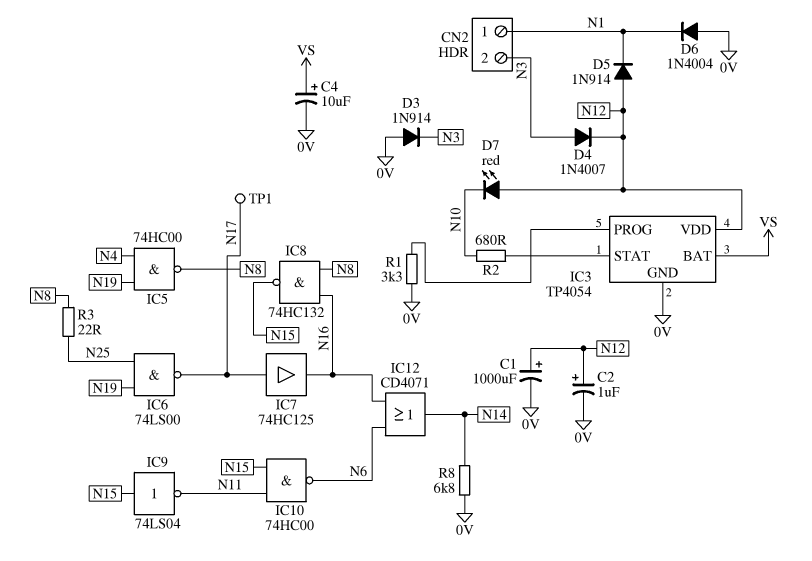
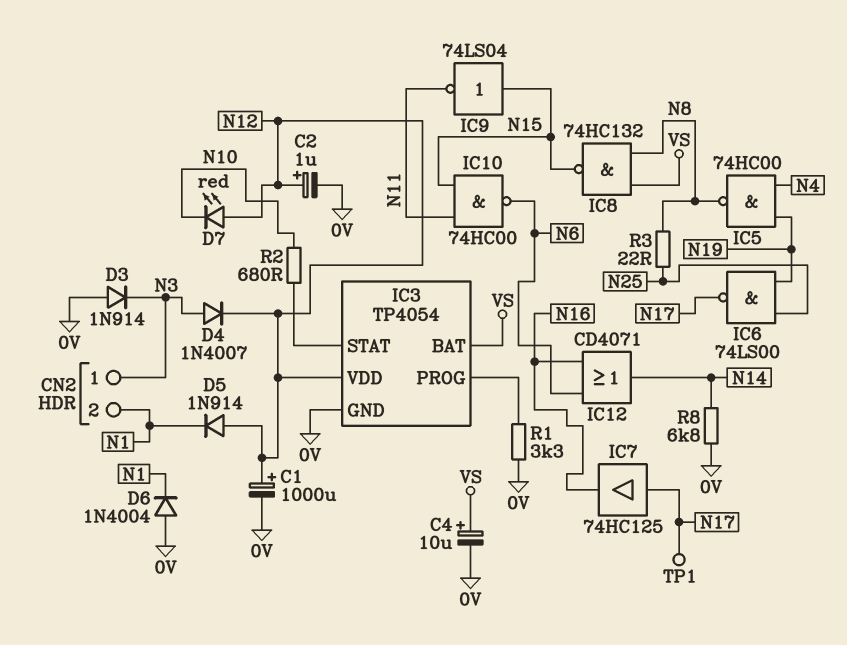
CN2 pin 1: N1 -> N3
CN2 pin 2: N3 -> N1
IC8: NAND 74HC132 (in N8, in N16, out N15) -> NAND 74HC132 (in N8, in VS, out N15)

